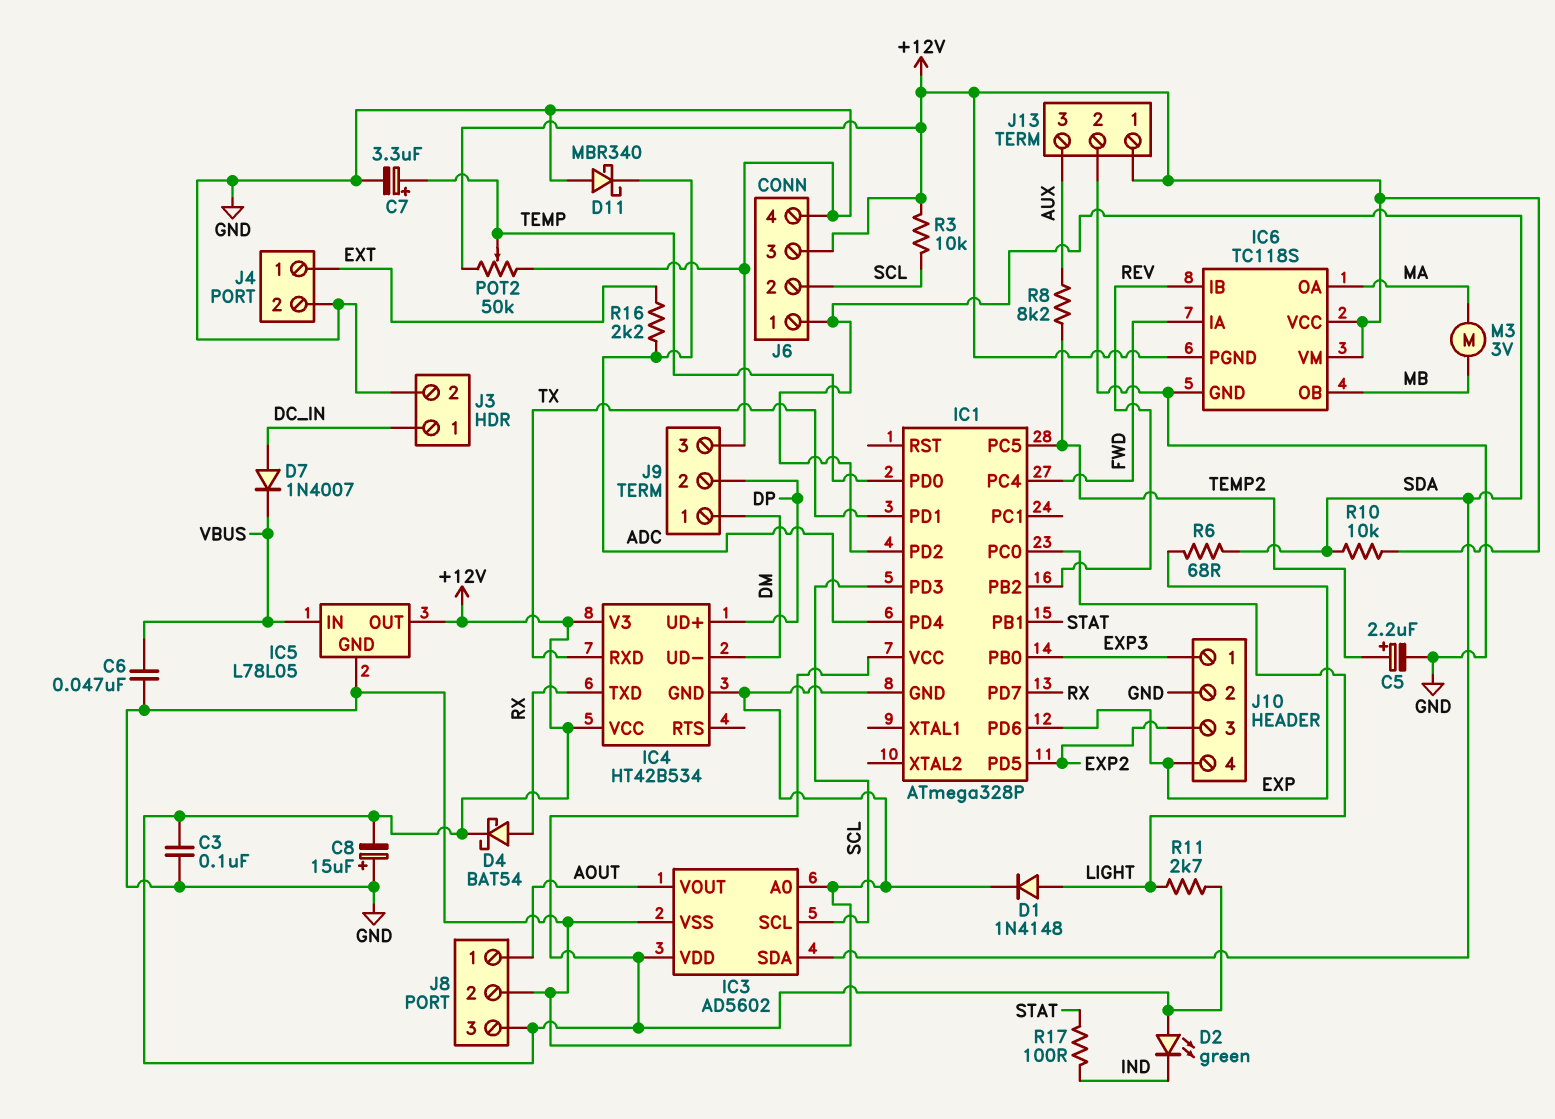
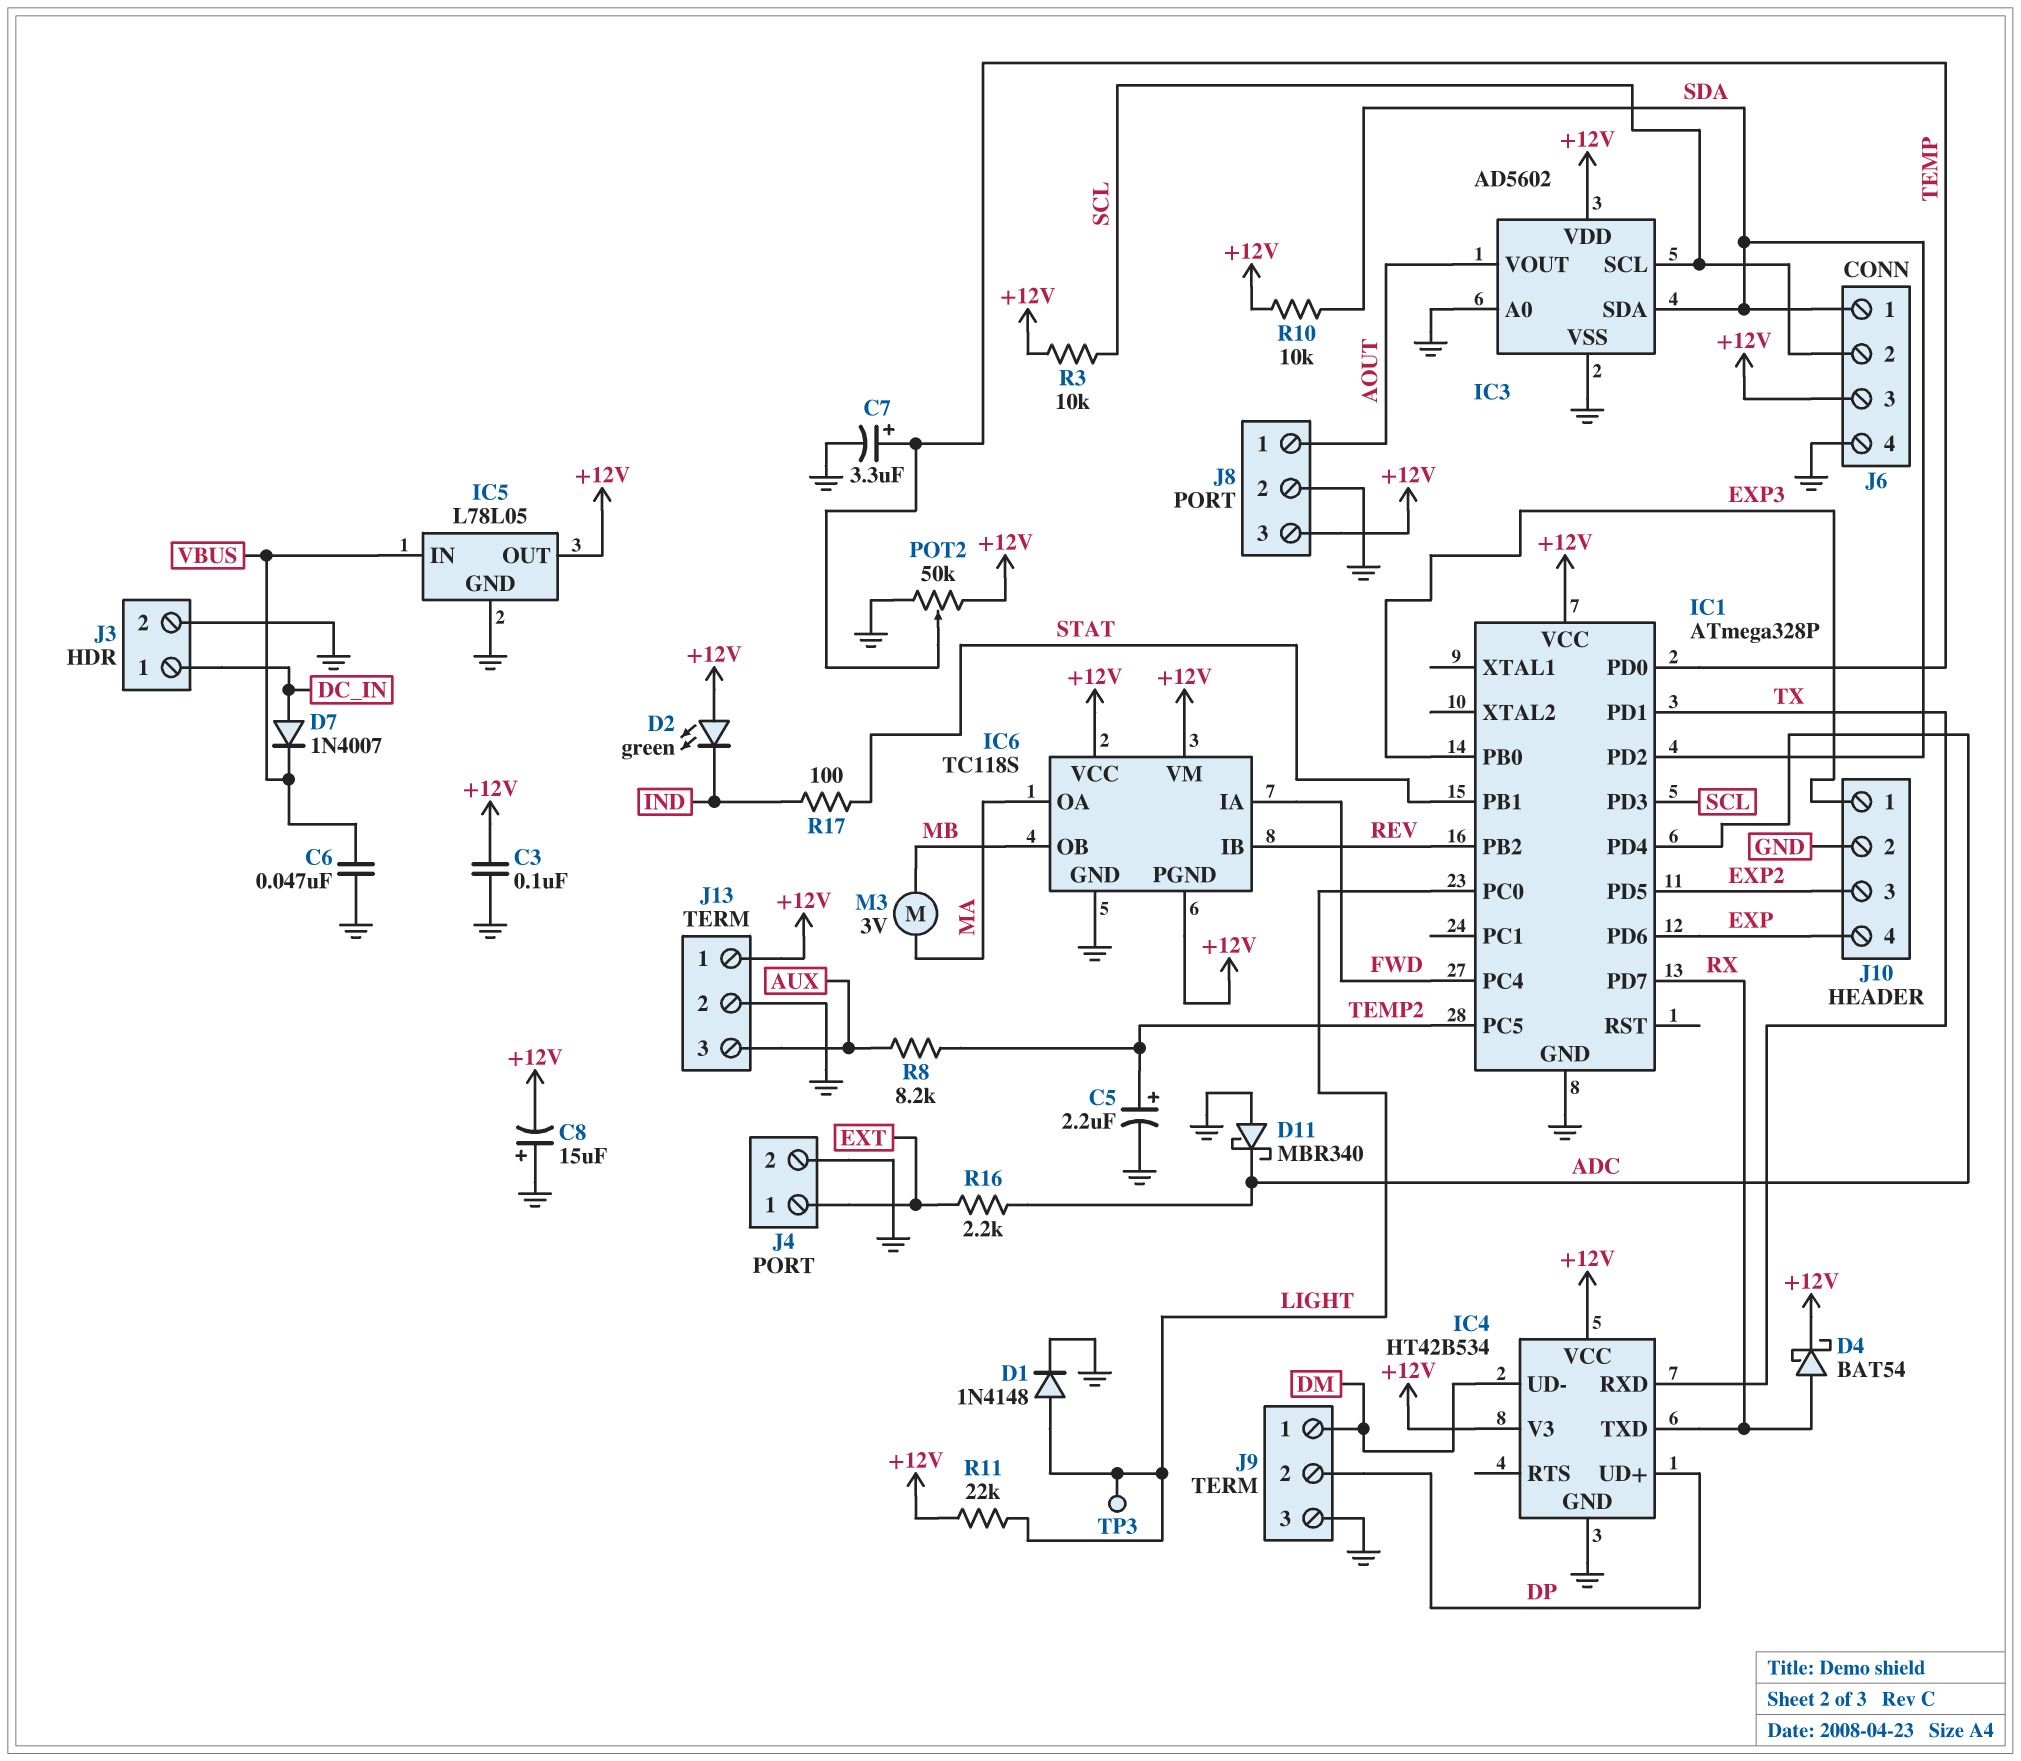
R6: 68 (EXP, SDA) -> none
R11: 2.7k (+12V, LIGHT) -> 22k (+12V, LIGHT)
TP3: none -> test point (LIGHT)

